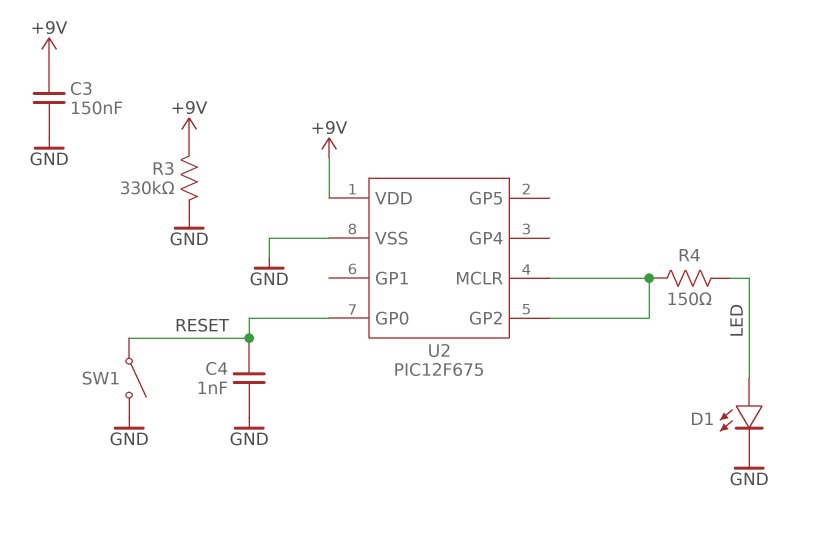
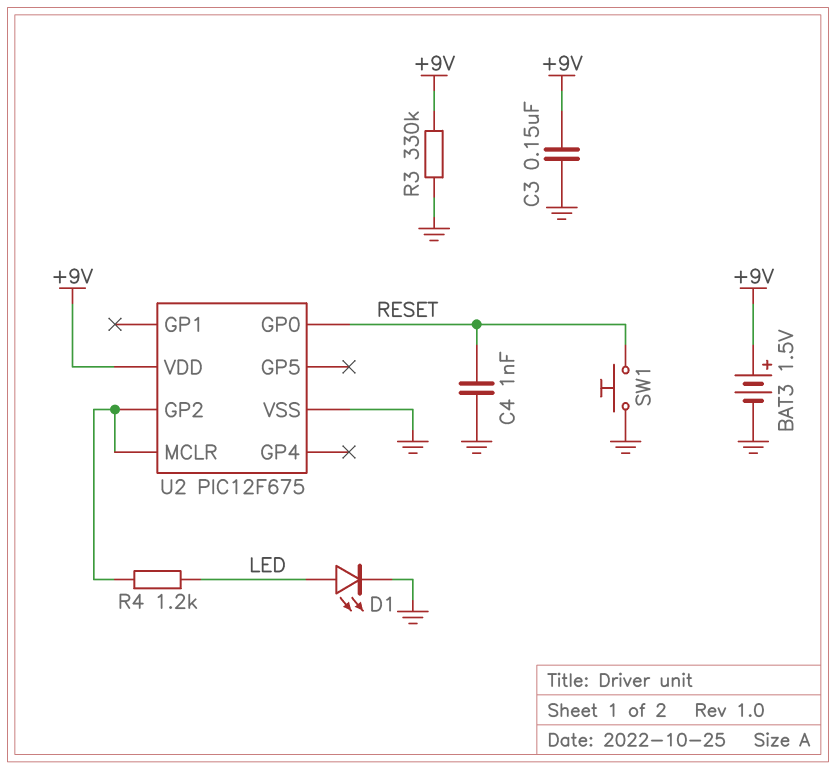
BAT3: none -> 1.5V (plus +9V, minus GND)
R4: 150 (LED, U2/GP2) -> 1.2k (LED, U2/GP2)
SW1: switch (GND, RESET) -> button (GND, RESET)

